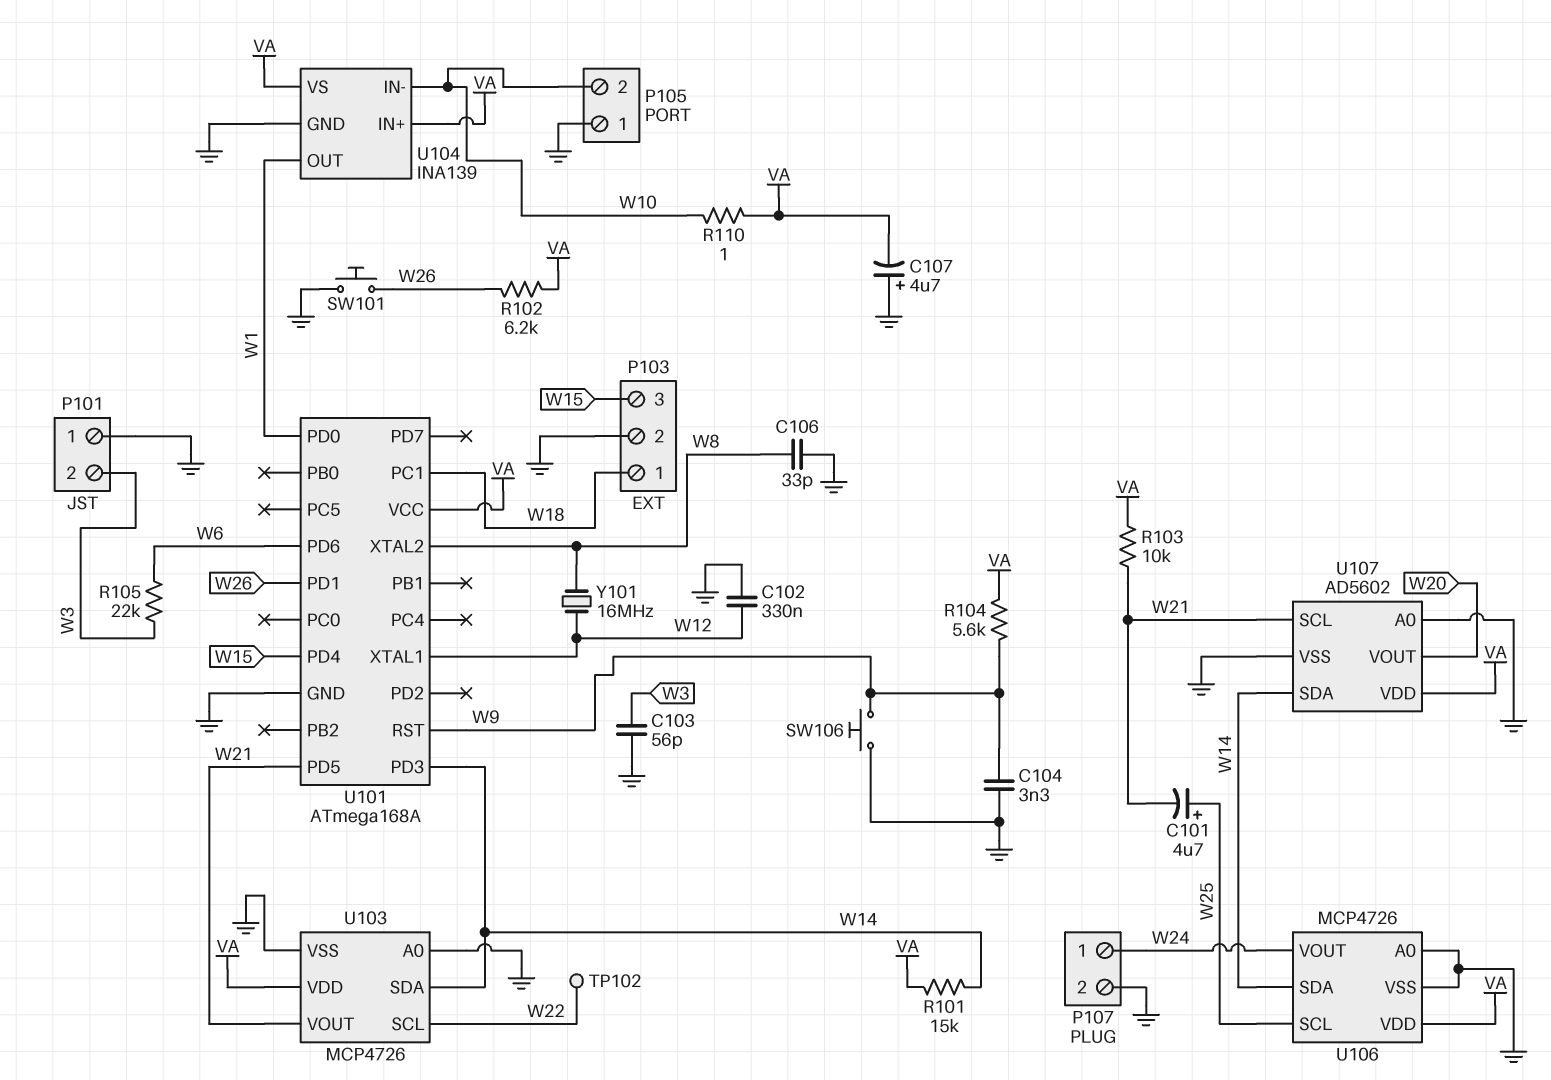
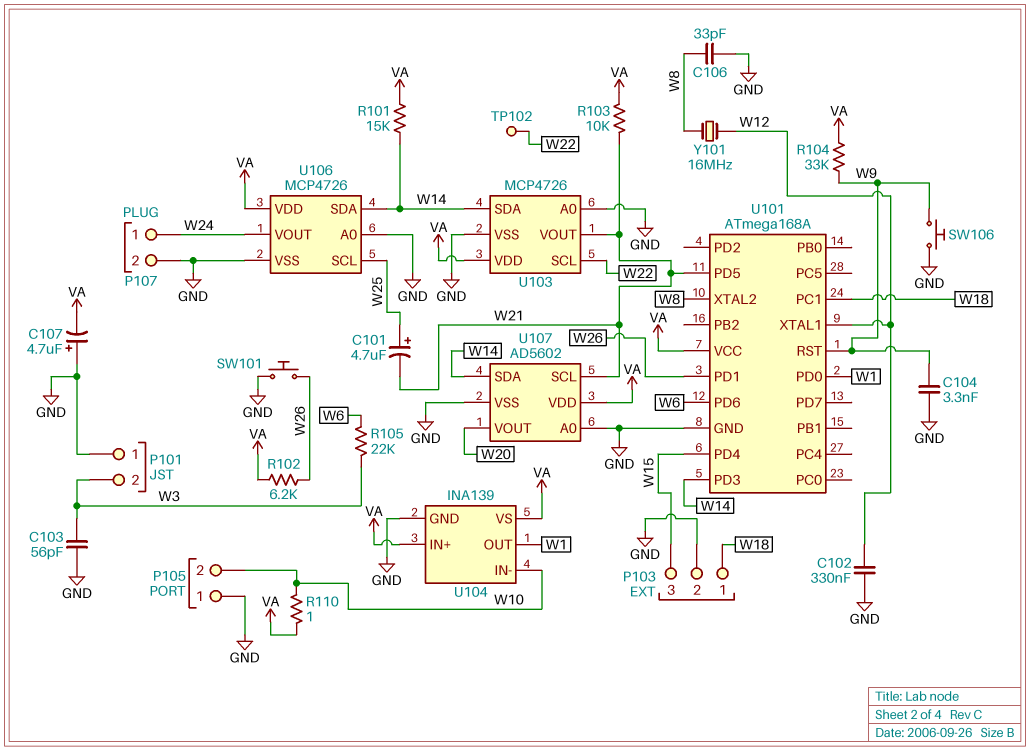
R104: 5.6k (VA, W9) -> 33k (VA, W9)

